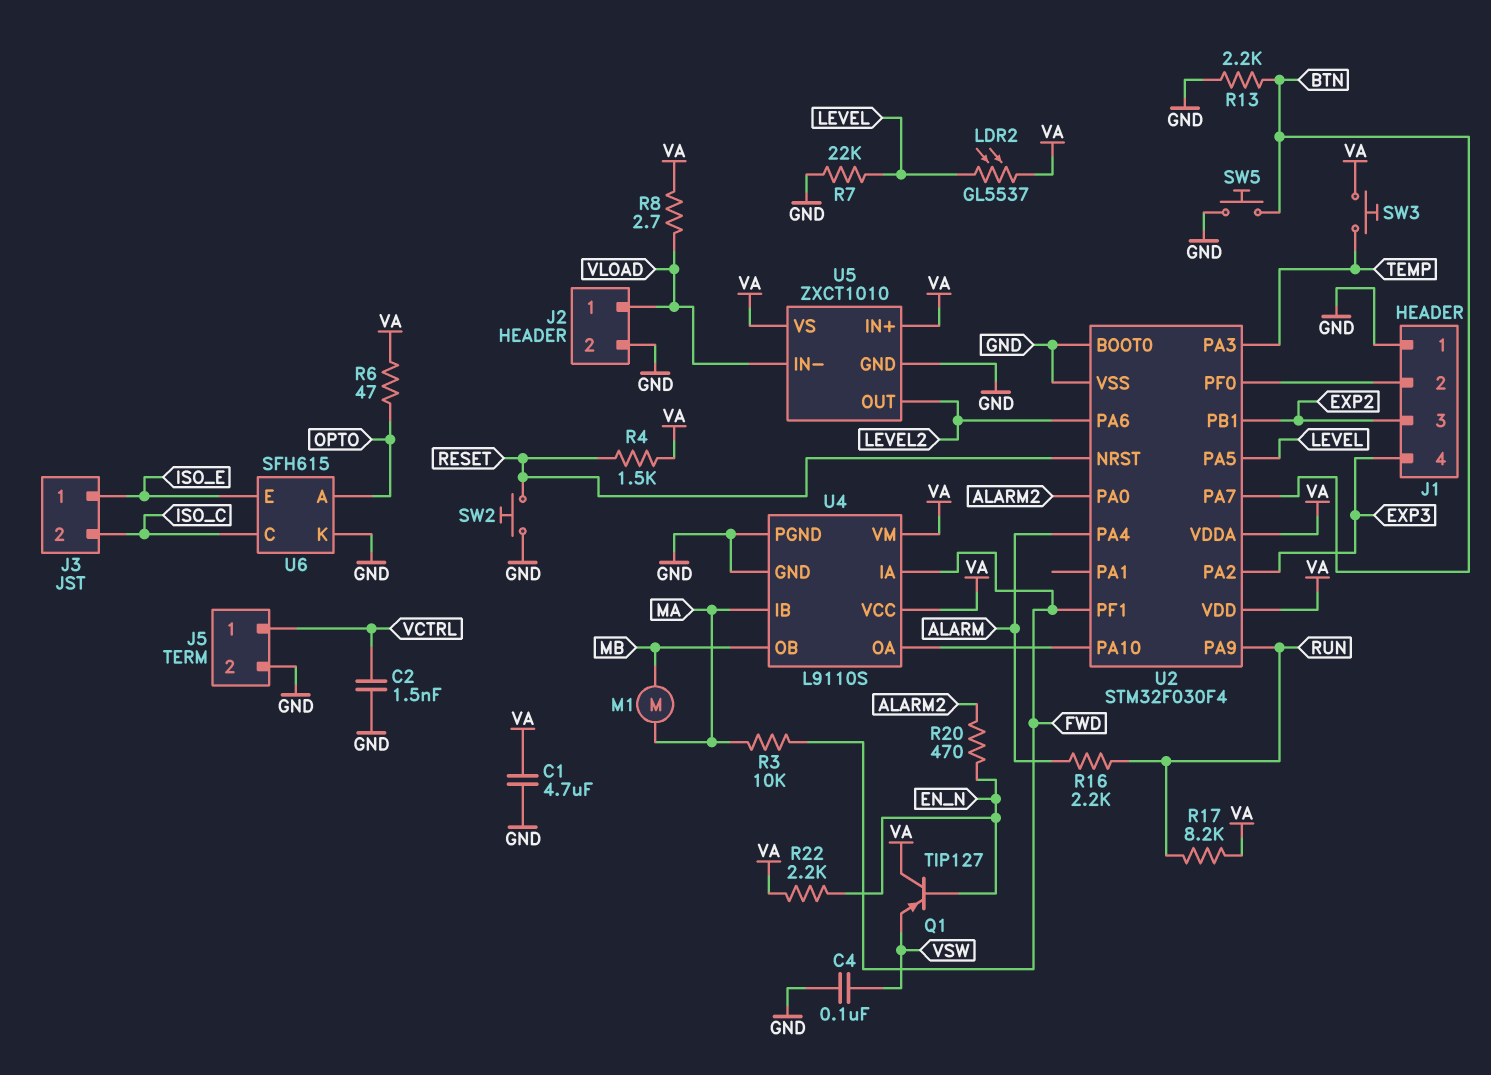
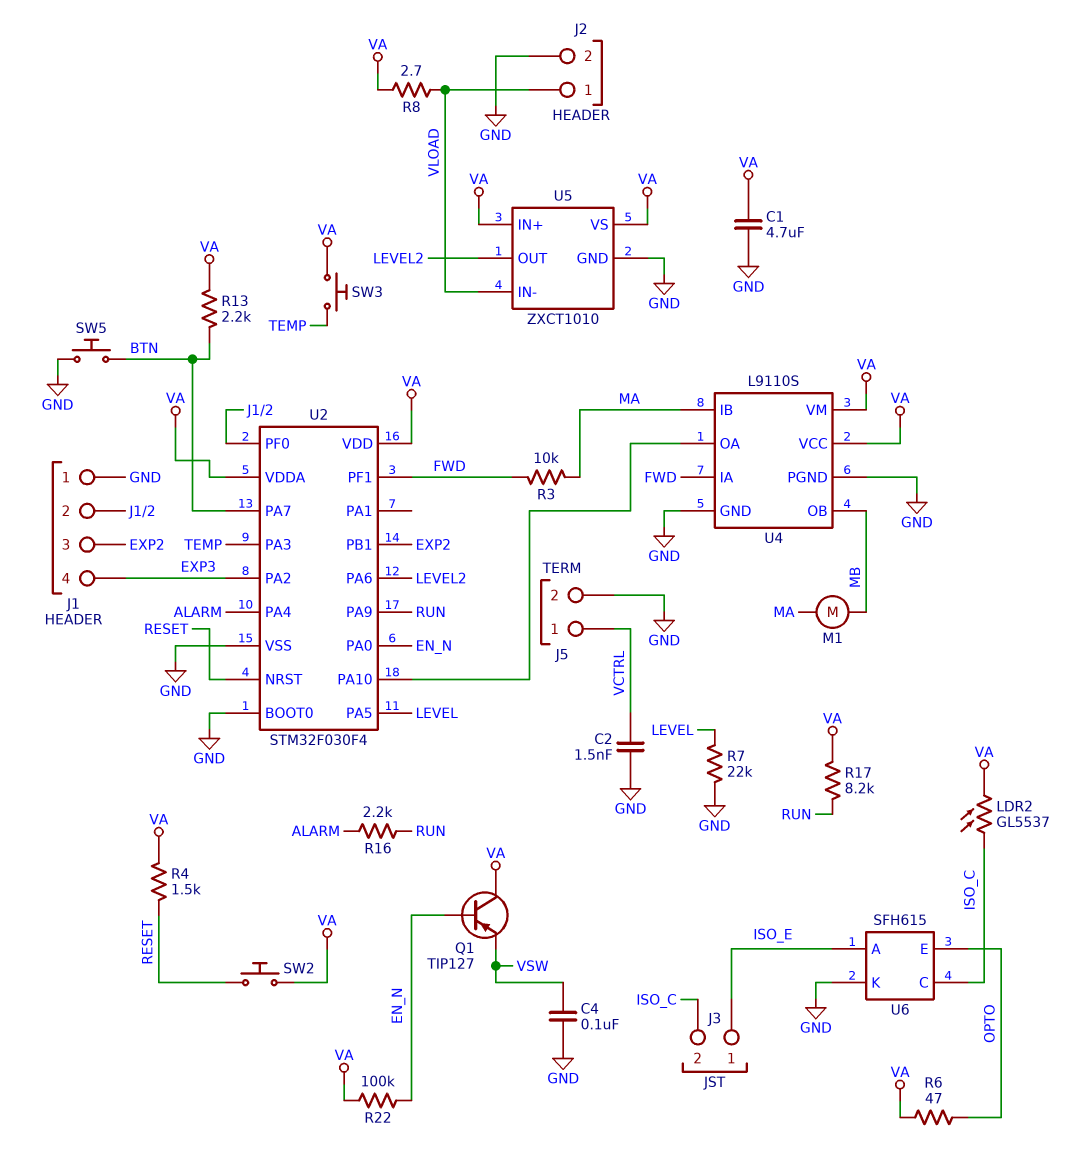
LDR2: GL5537 (LEVEL, VA) -> GL5537 (ISO_C, VA)
R13: 2.2k (BTN, GND) -> 2.2k (BTN, VA)
R20: 470 (ALARM2, EN_N) -> none
R22: 2.2k (EN_N, VA) -> 100k (EN_N, VA)
SW2: button (GND, RESET) -> button (RESET, VA)
U2 pin PA0: ALARM2 -> EN_N
U6 pin A: OPTO -> ISO_E
U6 pin E: ISO_E -> OPTO

